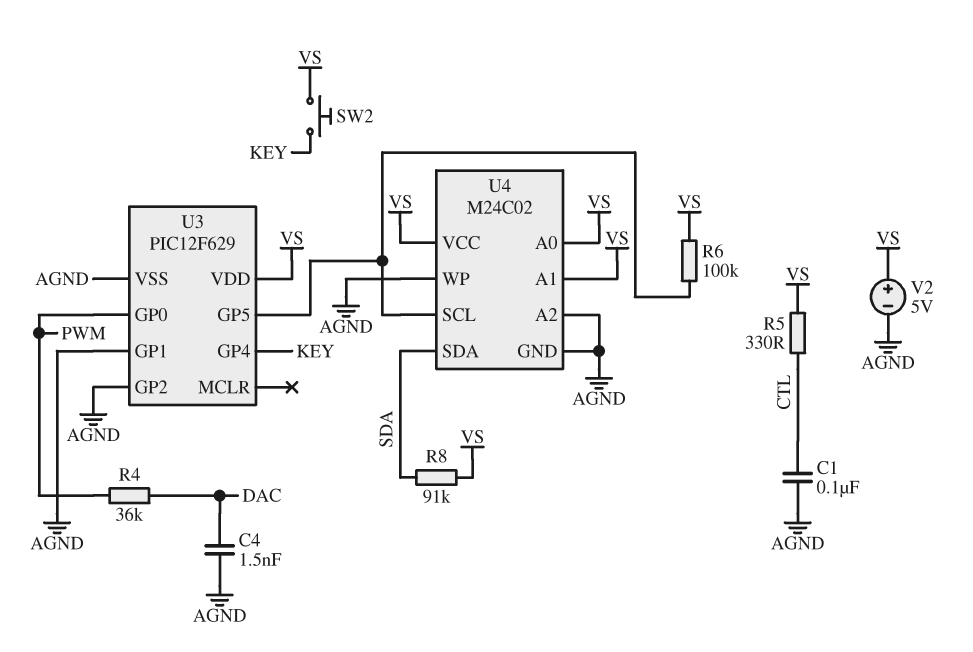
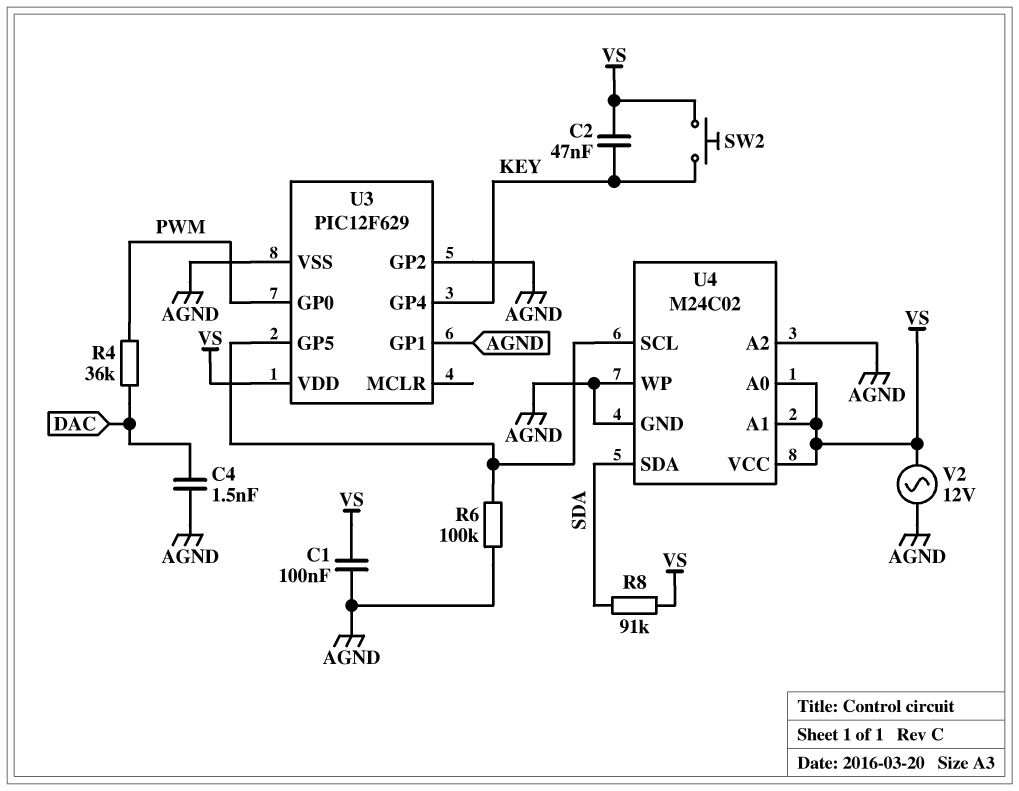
C1: 100nF (AGND, CTL) -> 100nF (AGND, VS)
C2: none -> 47nF (KEY, VS)
R5: 330 (CTL, VS) -> none
R6: 100k (U3/GP5, VS) -> 100k (AGND, U3/GP5)
V2: 5V (plus VS, minus AGND) -> AC 12V (AGND, VS)

